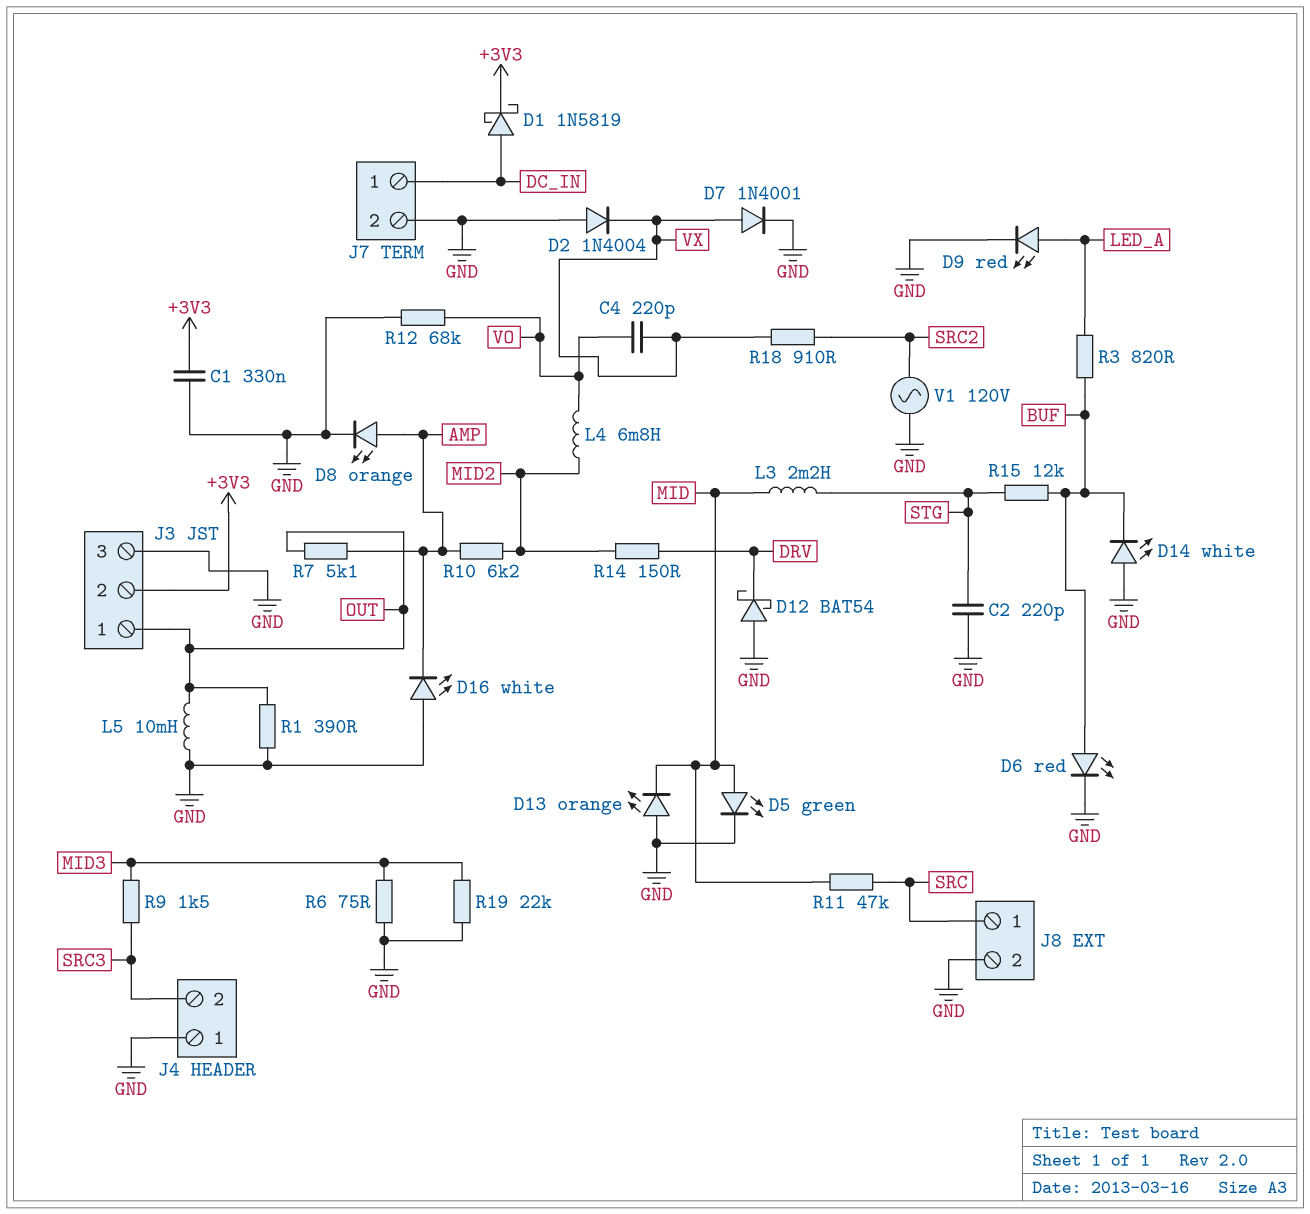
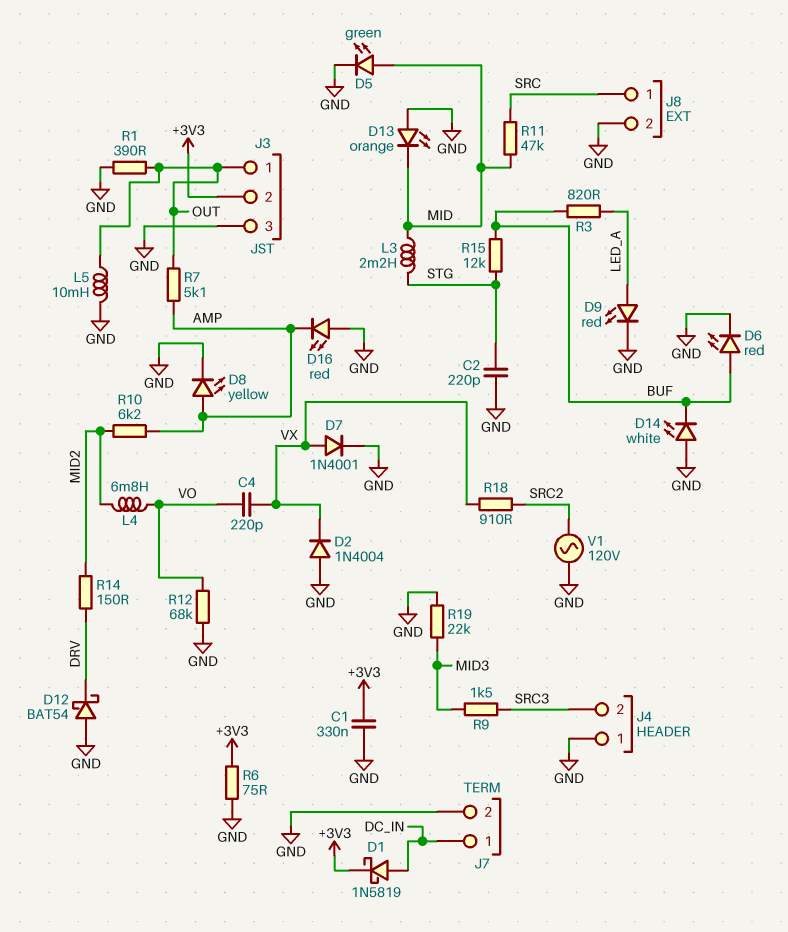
D8: LED orange (A AMP, K GND) -> LED yellow (A AMP, K GND)
D16: LED white (A GND, K AMP) -> LED red (A GND, K AMP)
R6: 75 (GND, MID3) -> 75 (+3V3, GND)

